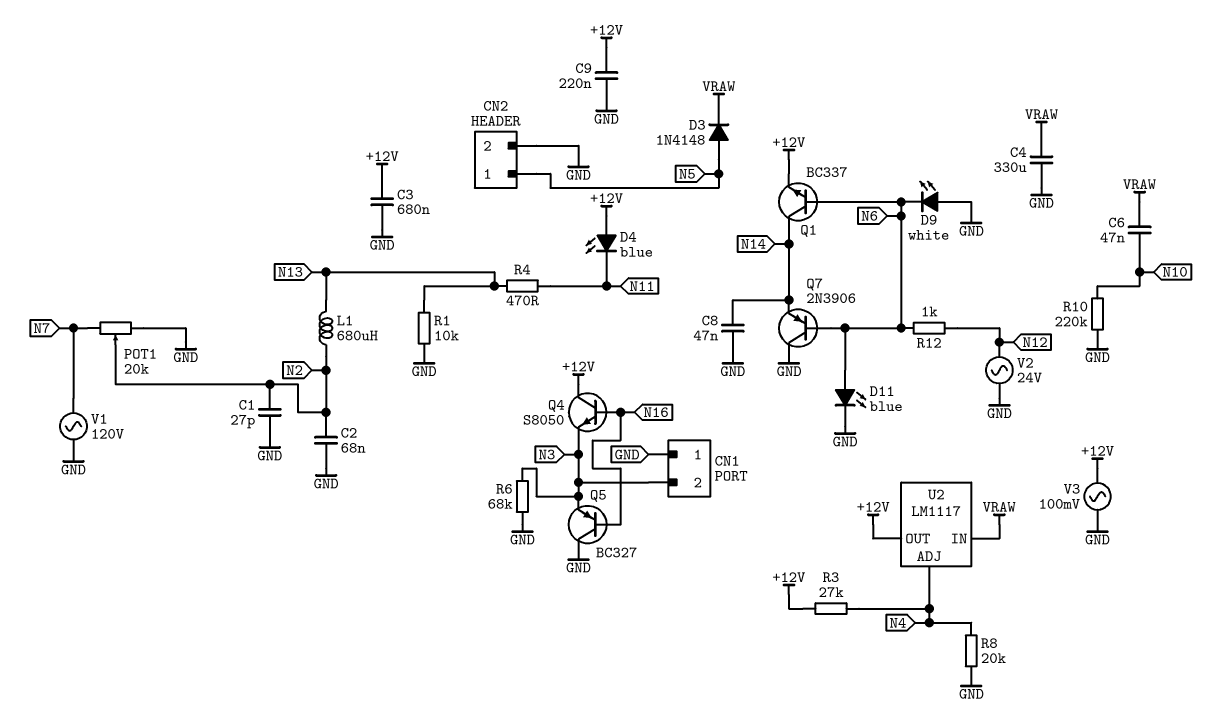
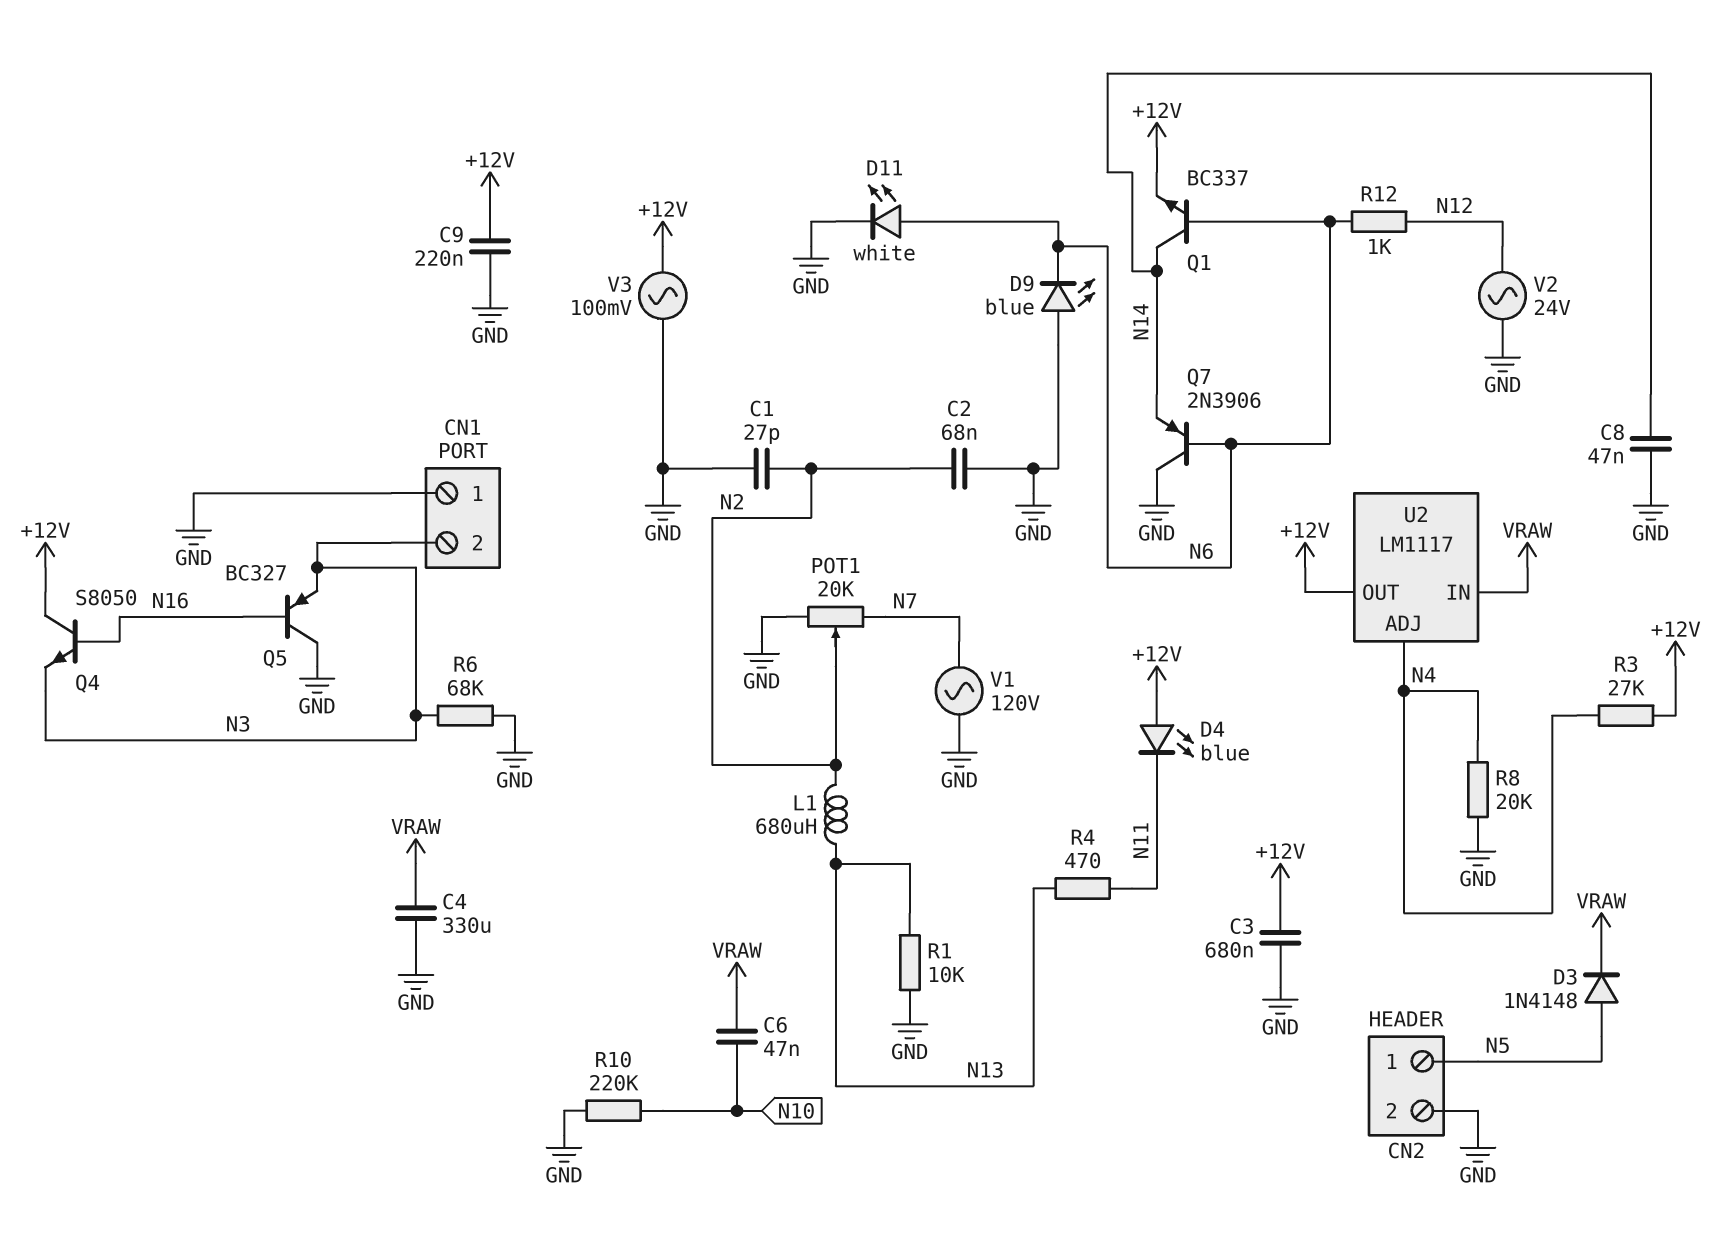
D9: LED white (A GND, K N6) -> LED blue (A GND, K N6)
D11: LED blue (A N6, K GND) -> LED white (A N6, K GND)

